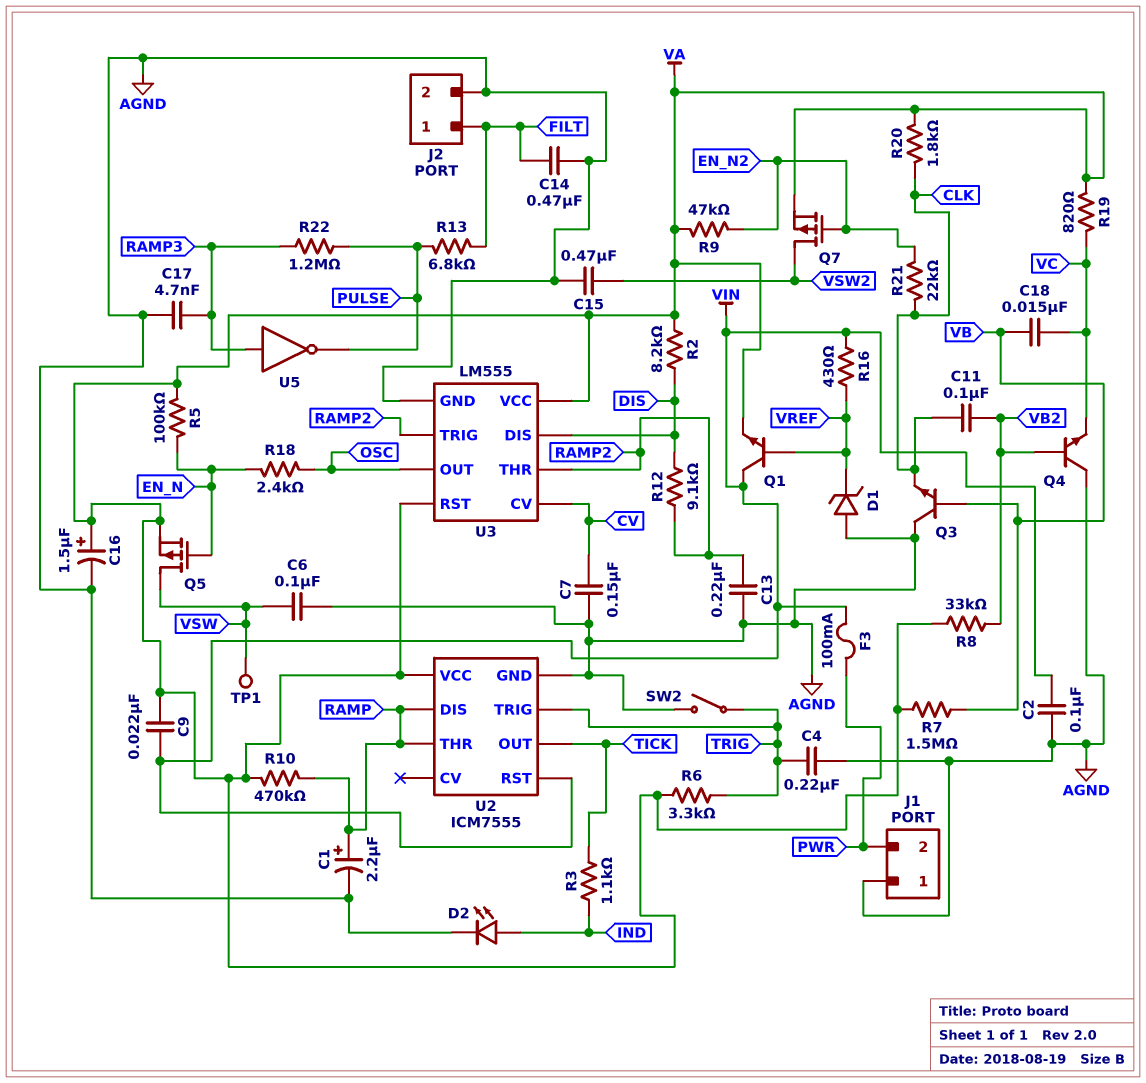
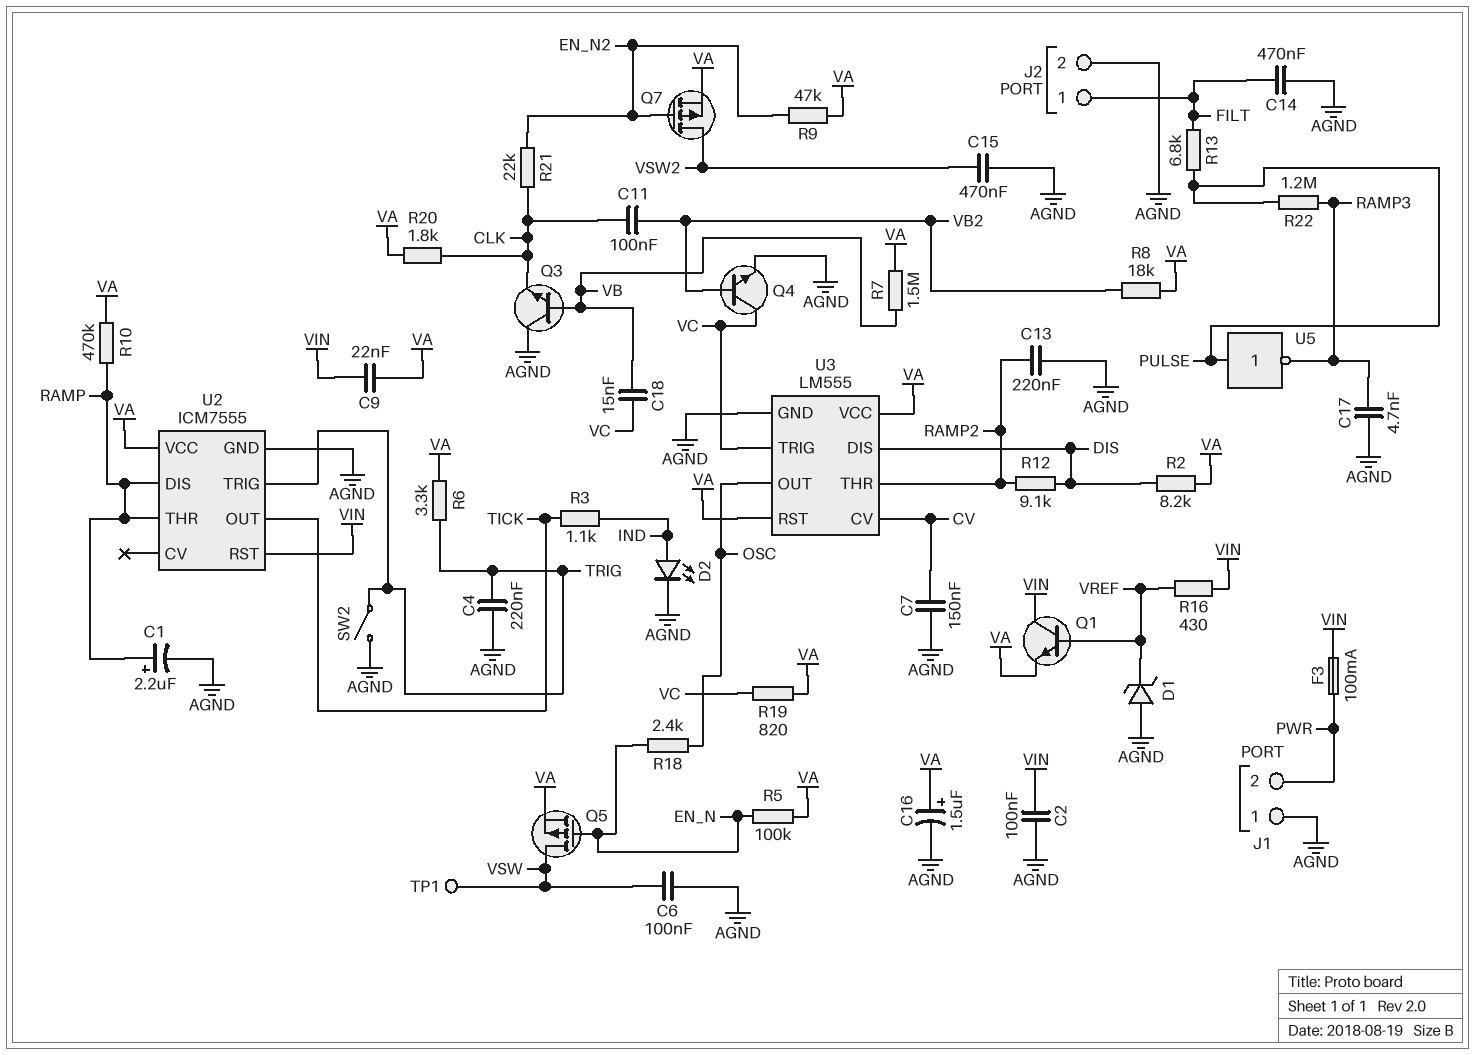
Q4: NPN (B VB2, C AGND, E VC) -> NPN (B VB2, C VC, E AGND)
R8: 33k (VA, VB2) -> 18k (VA, VB2)
U3 pin TRIG: RAMP2 -> VC
U5: NOT (in RAMP3, out PULSE) -> NOT (in PULSE, out RAMP3)

